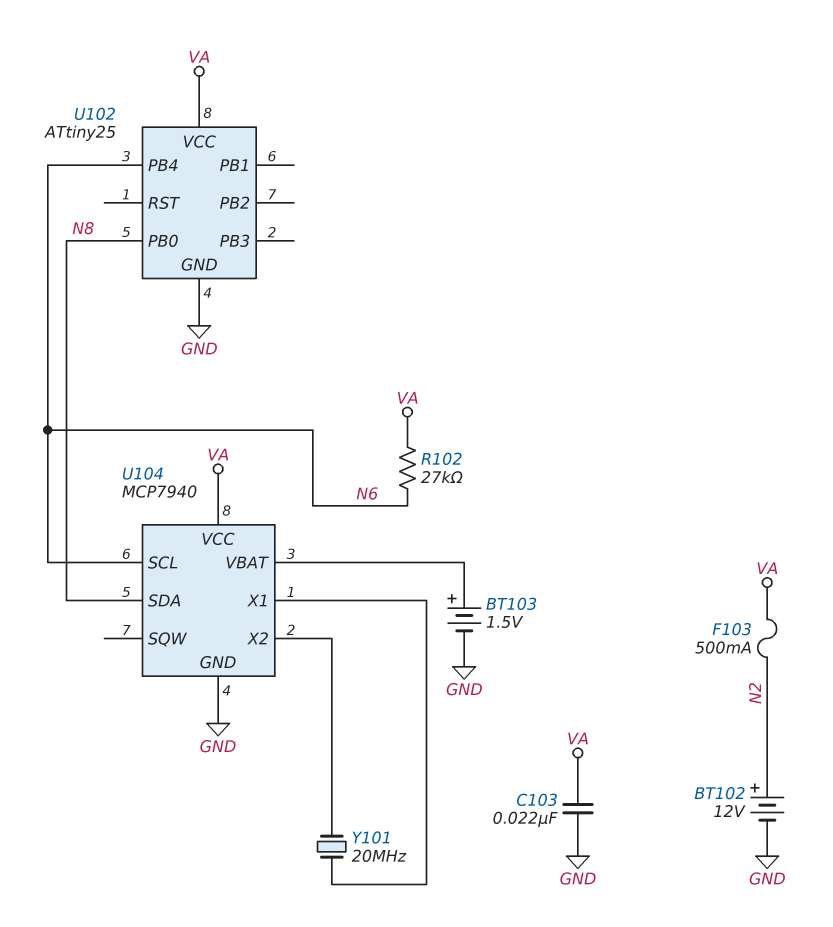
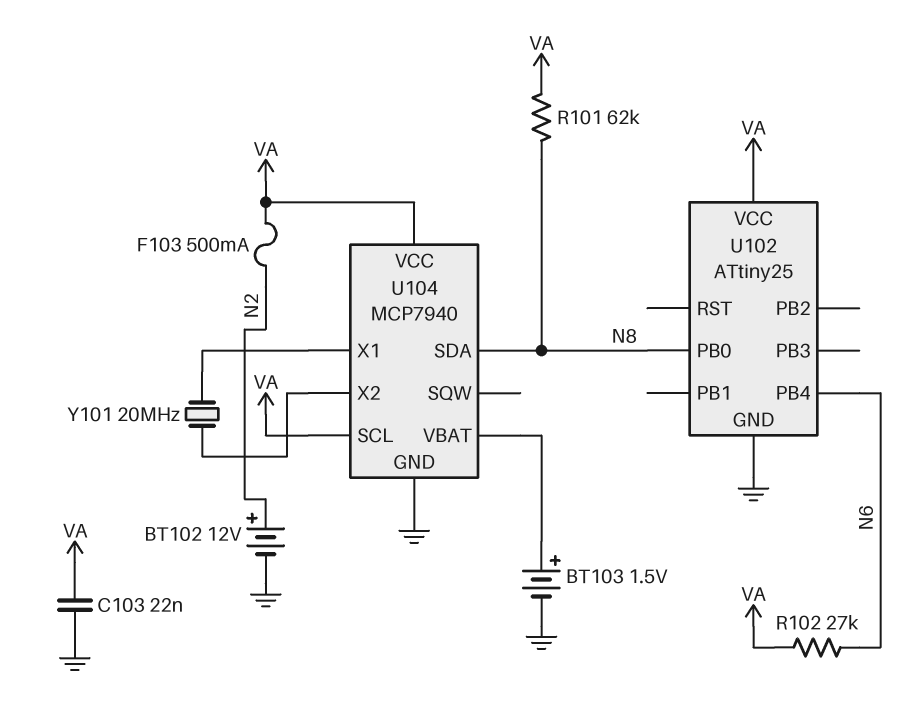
R101: none -> 62k (N8, VA)
U104 pin SCL: N6 -> VA

